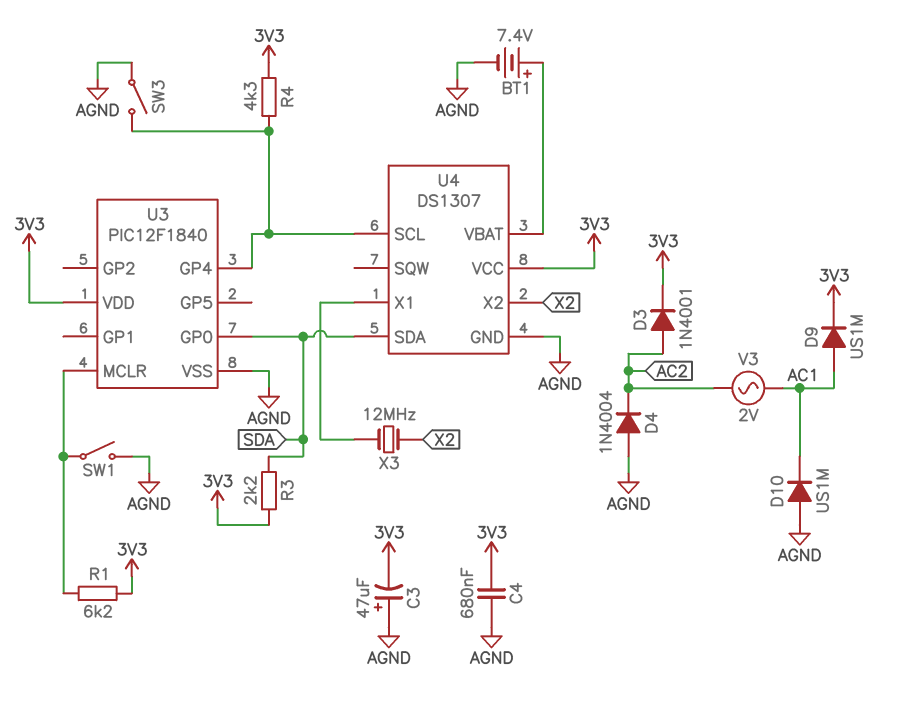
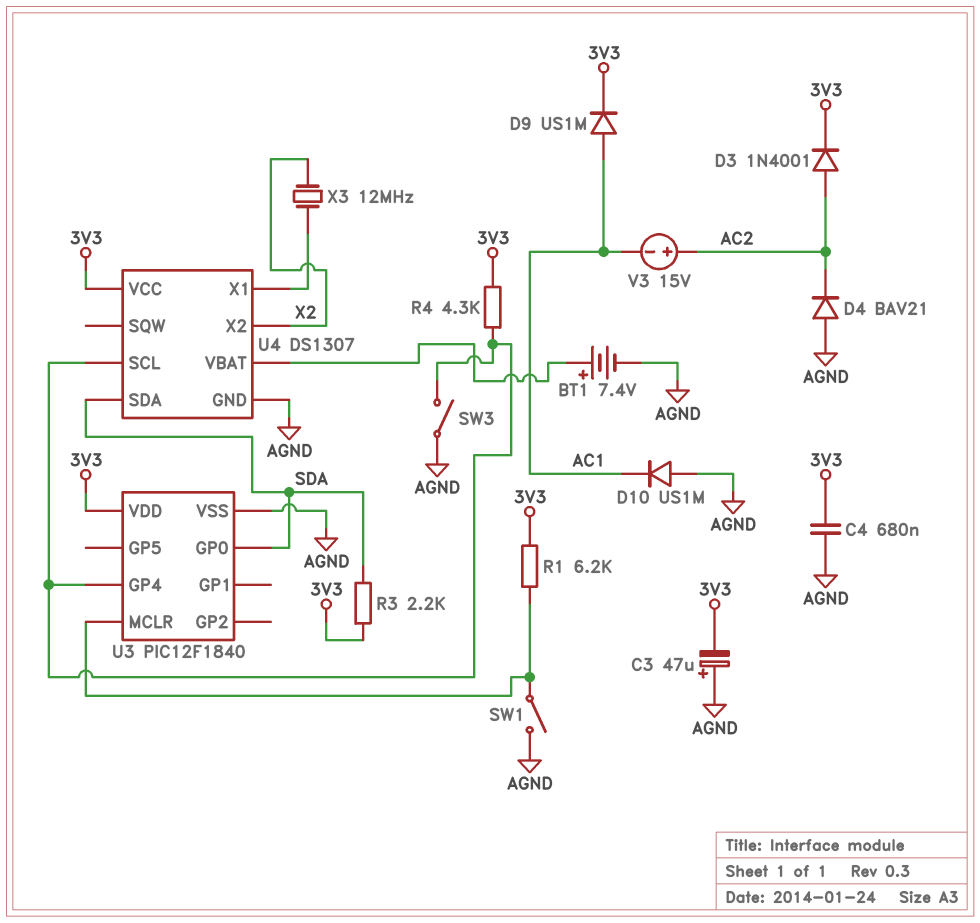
D4: diode 1N4004 (A AGND, K AC2) -> diode BAV21 (A AGND, K AC2)
V3: AC 2V (AC1, AC2) -> 15V (plus AC2, minus AC1)

